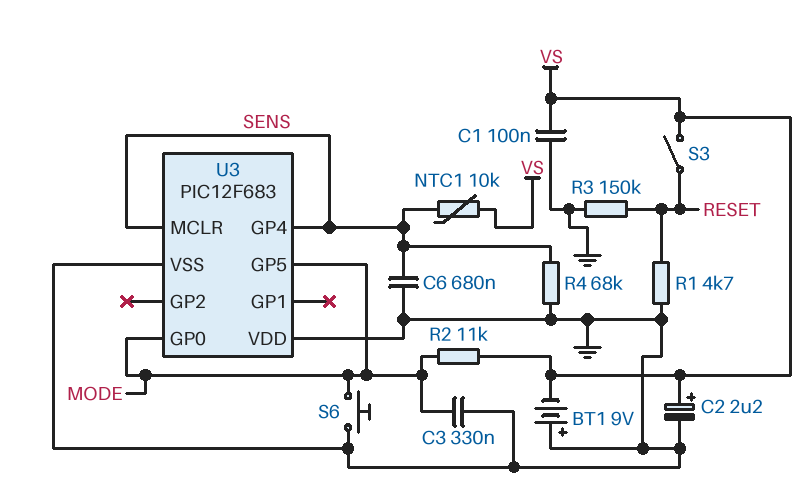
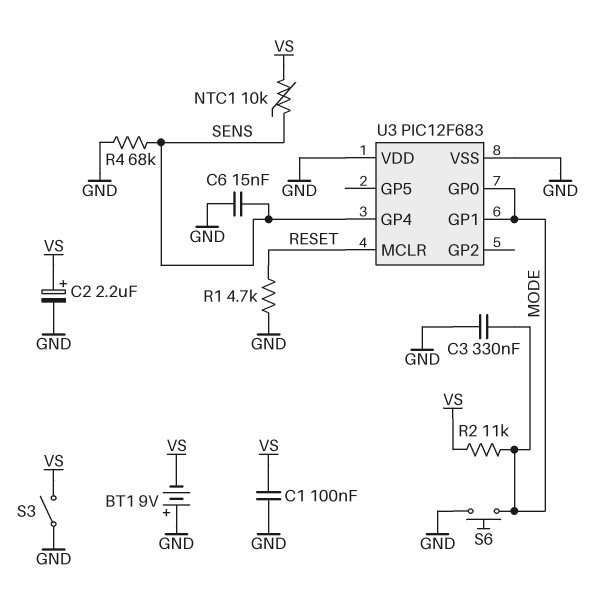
C6: 680nF (GND, SENS) -> 15nF (GND, SENS)
R3: 150k (GND, RESET) -> none
S3: switch (RESET, VS) -> switch (GND, VS)
U3 pin GP1: none -> MODE
U3 pin GP5: MODE -> none
U3 pin MCLR: SENS -> RESET

